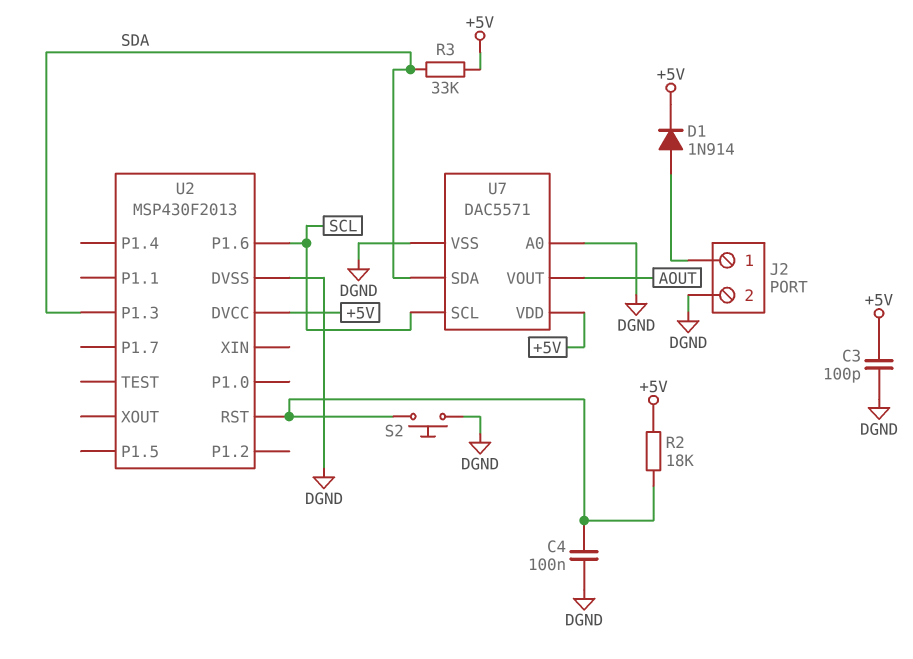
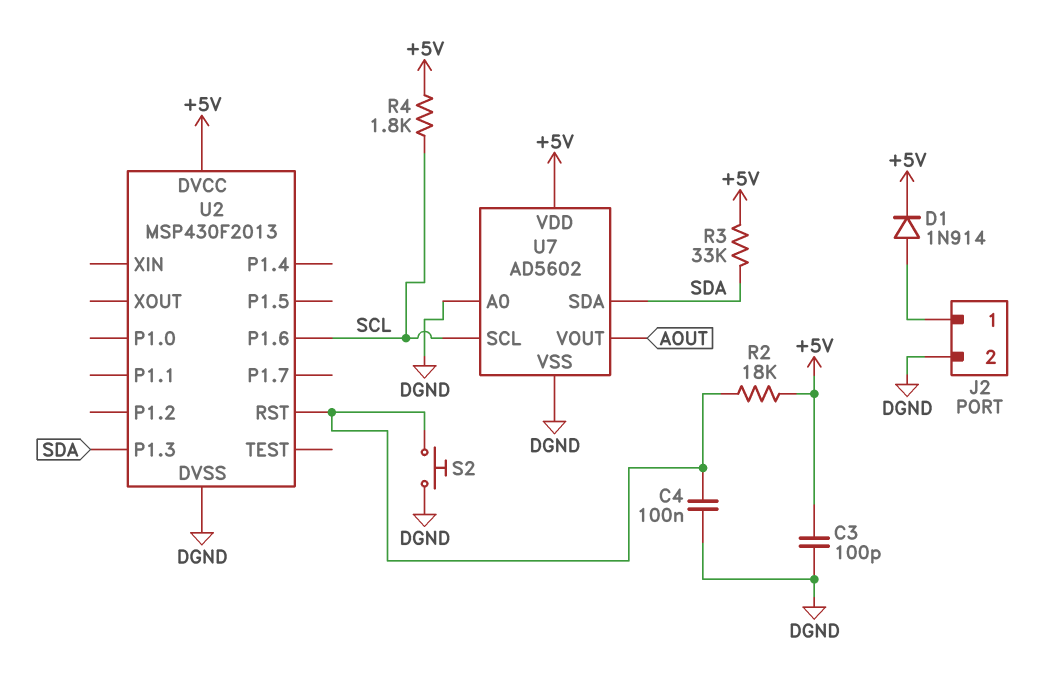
R4: none -> 1.8k (+5V, SCL)
U7: DAC5571 -> AD5602

